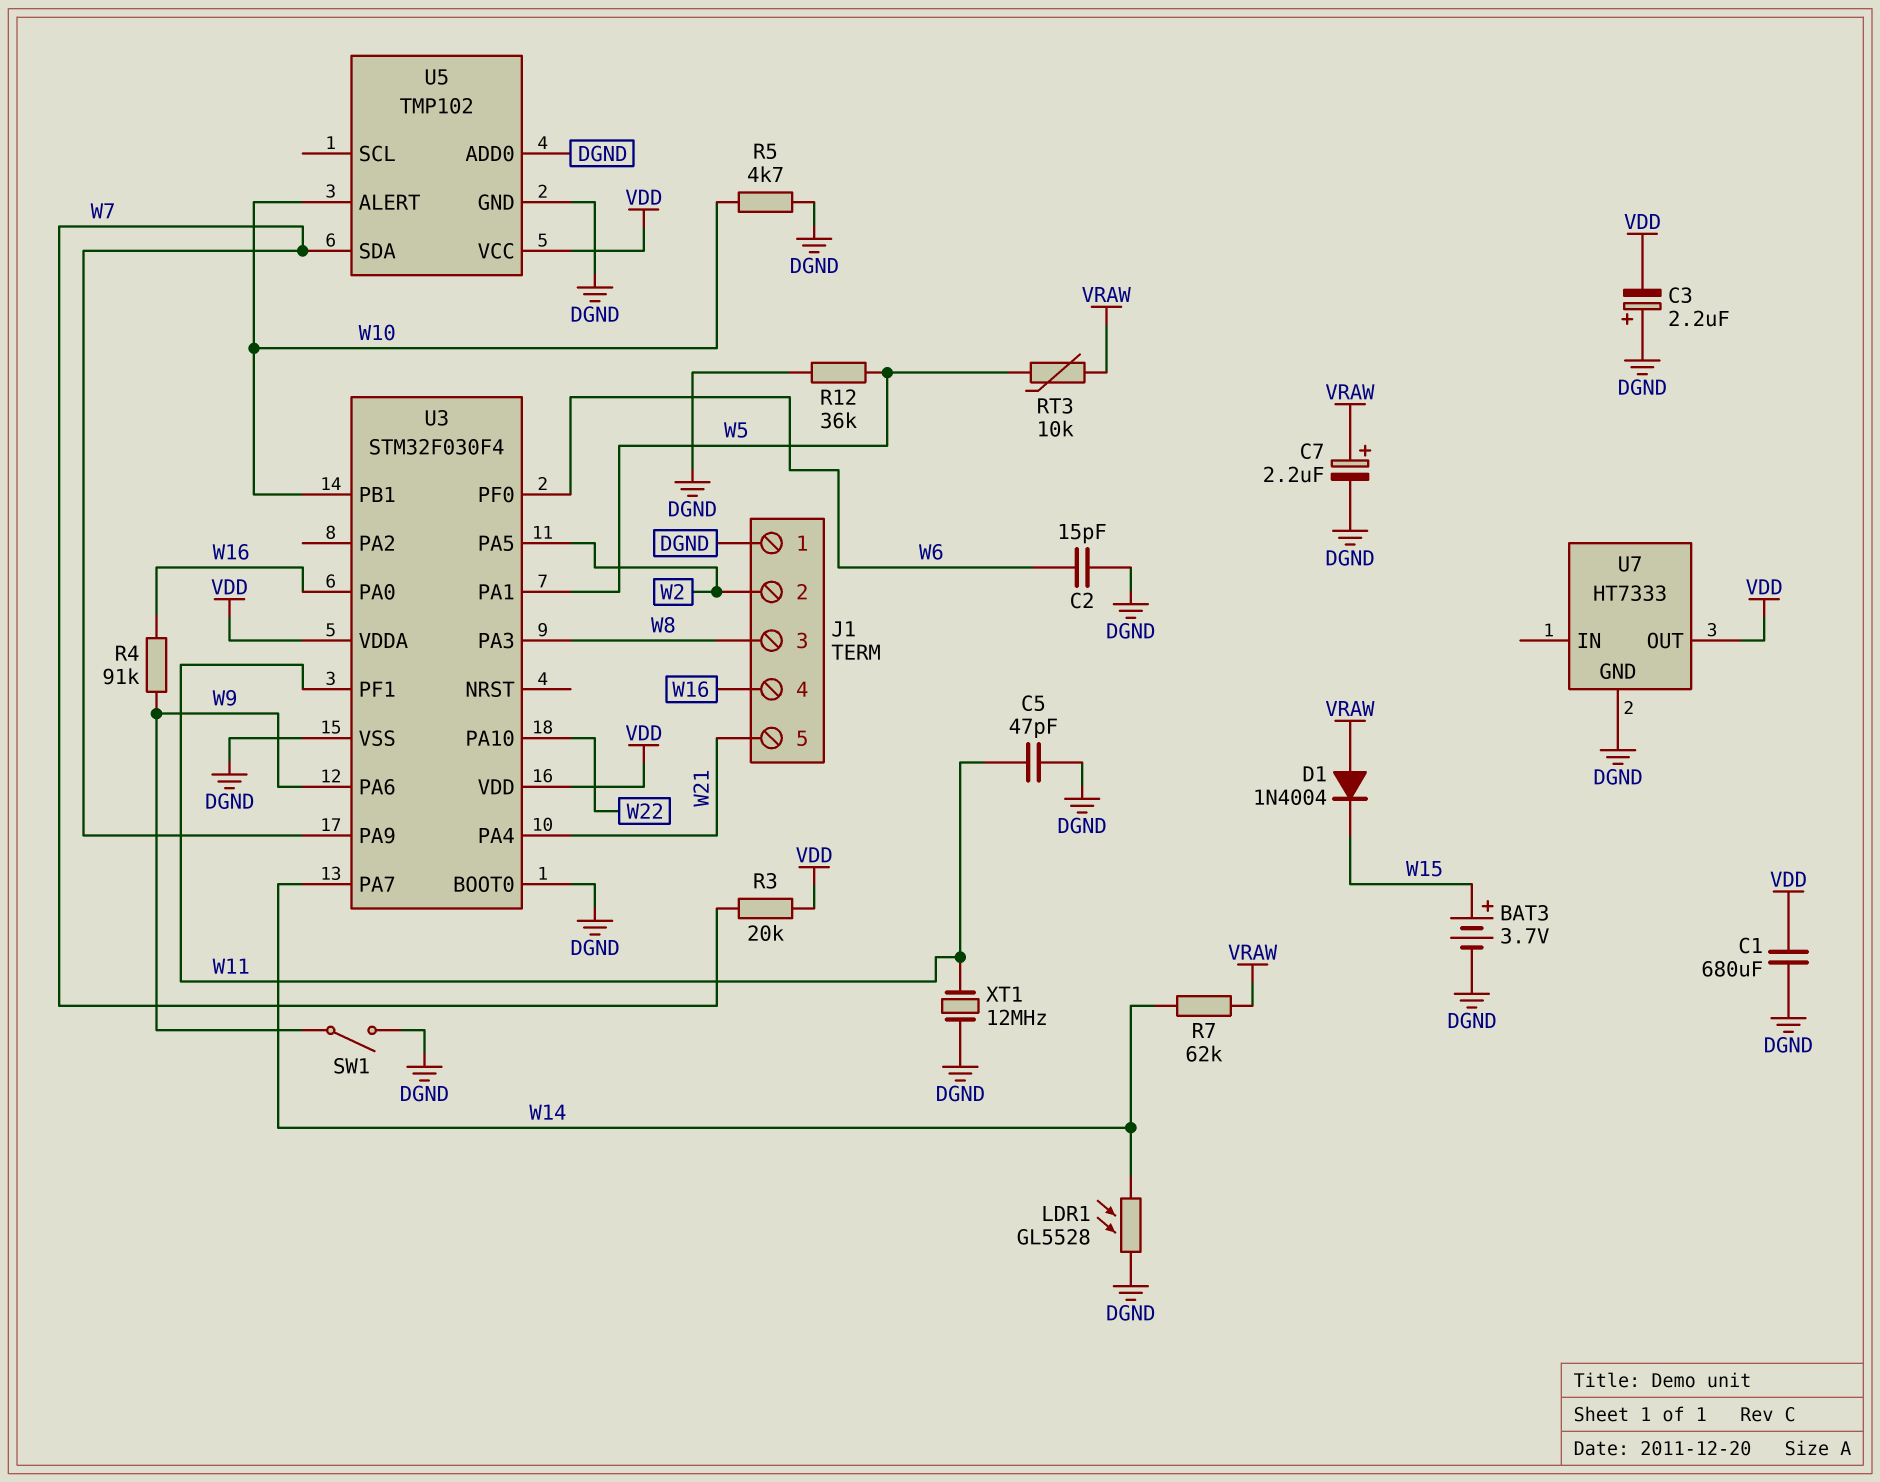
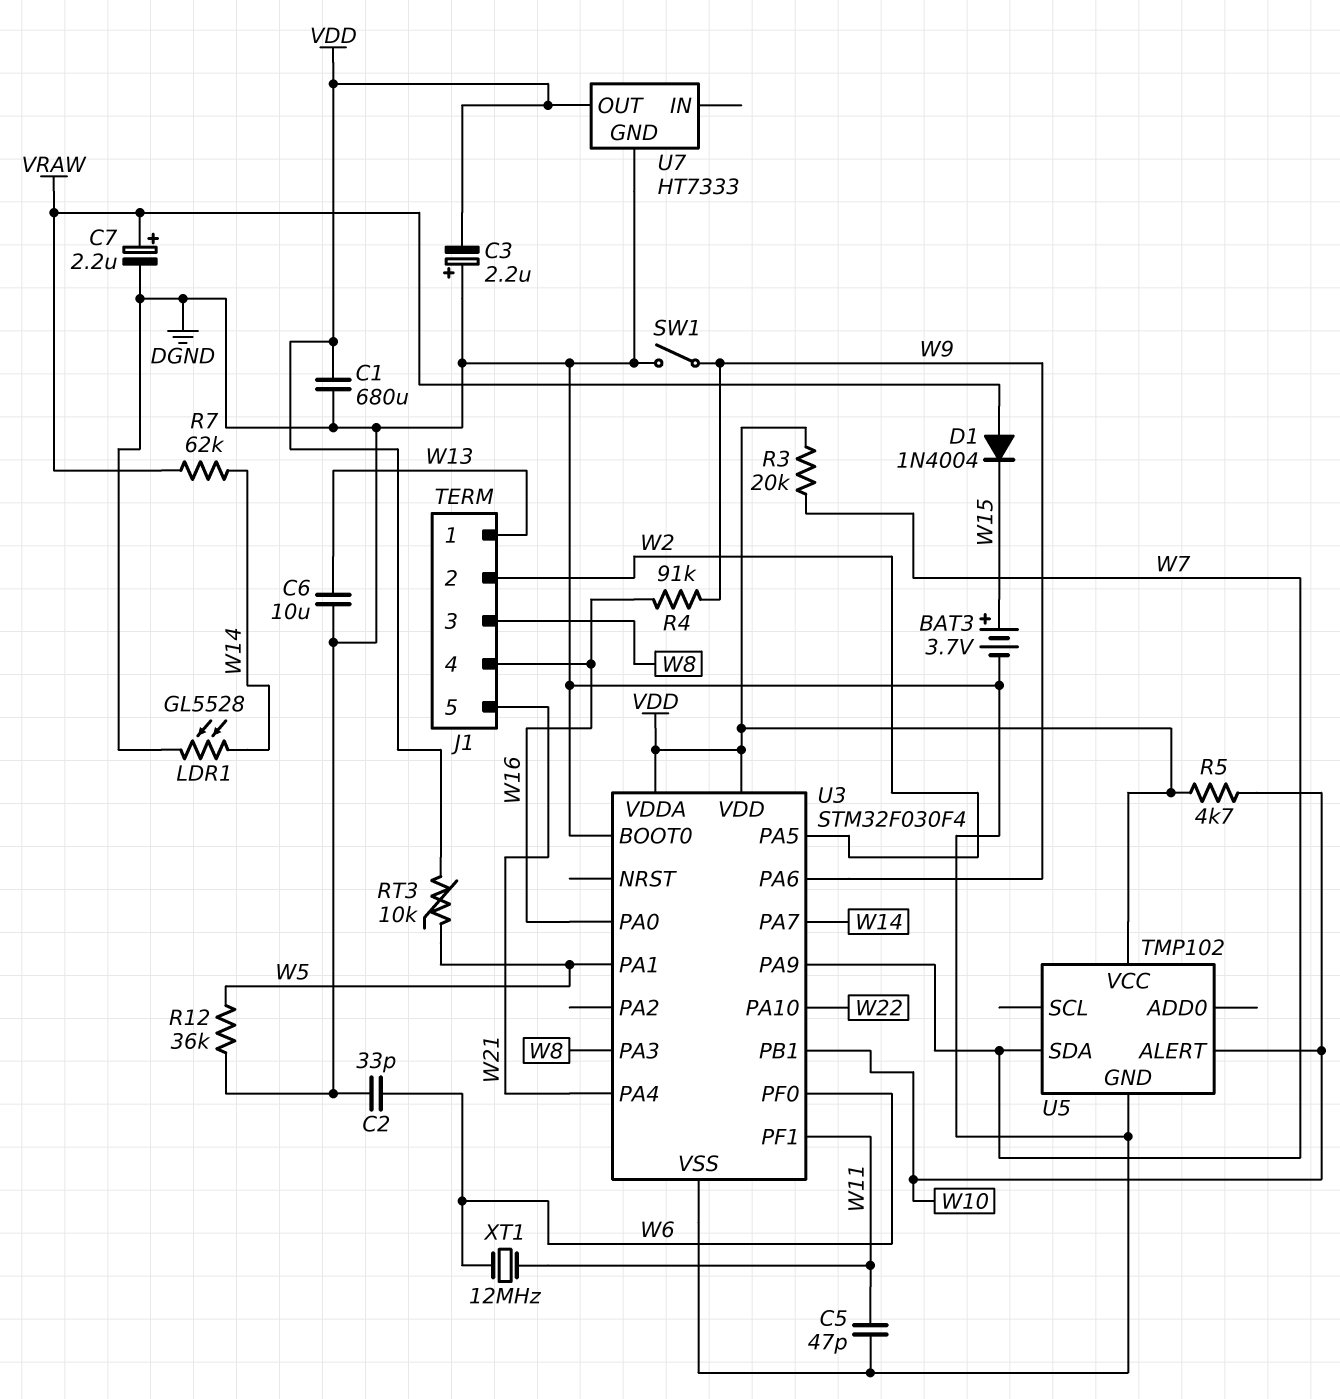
C2: 15pF (DGND, W6) -> 33pF (DGND, W6)
C6: none -> 10uF (DGND, W13)
J1 pin 1: DGND -> W13
R5: 4.7k (DGND, W10) -> 4.7k (VDD, W10)
RT3: 10k (VRAW, W5) -> 10k (VDD, W5)
U5 pin ADD0: DGND -> none
XT1: 12MHz (DGND, W11) -> 12MHz (W6, W11)

